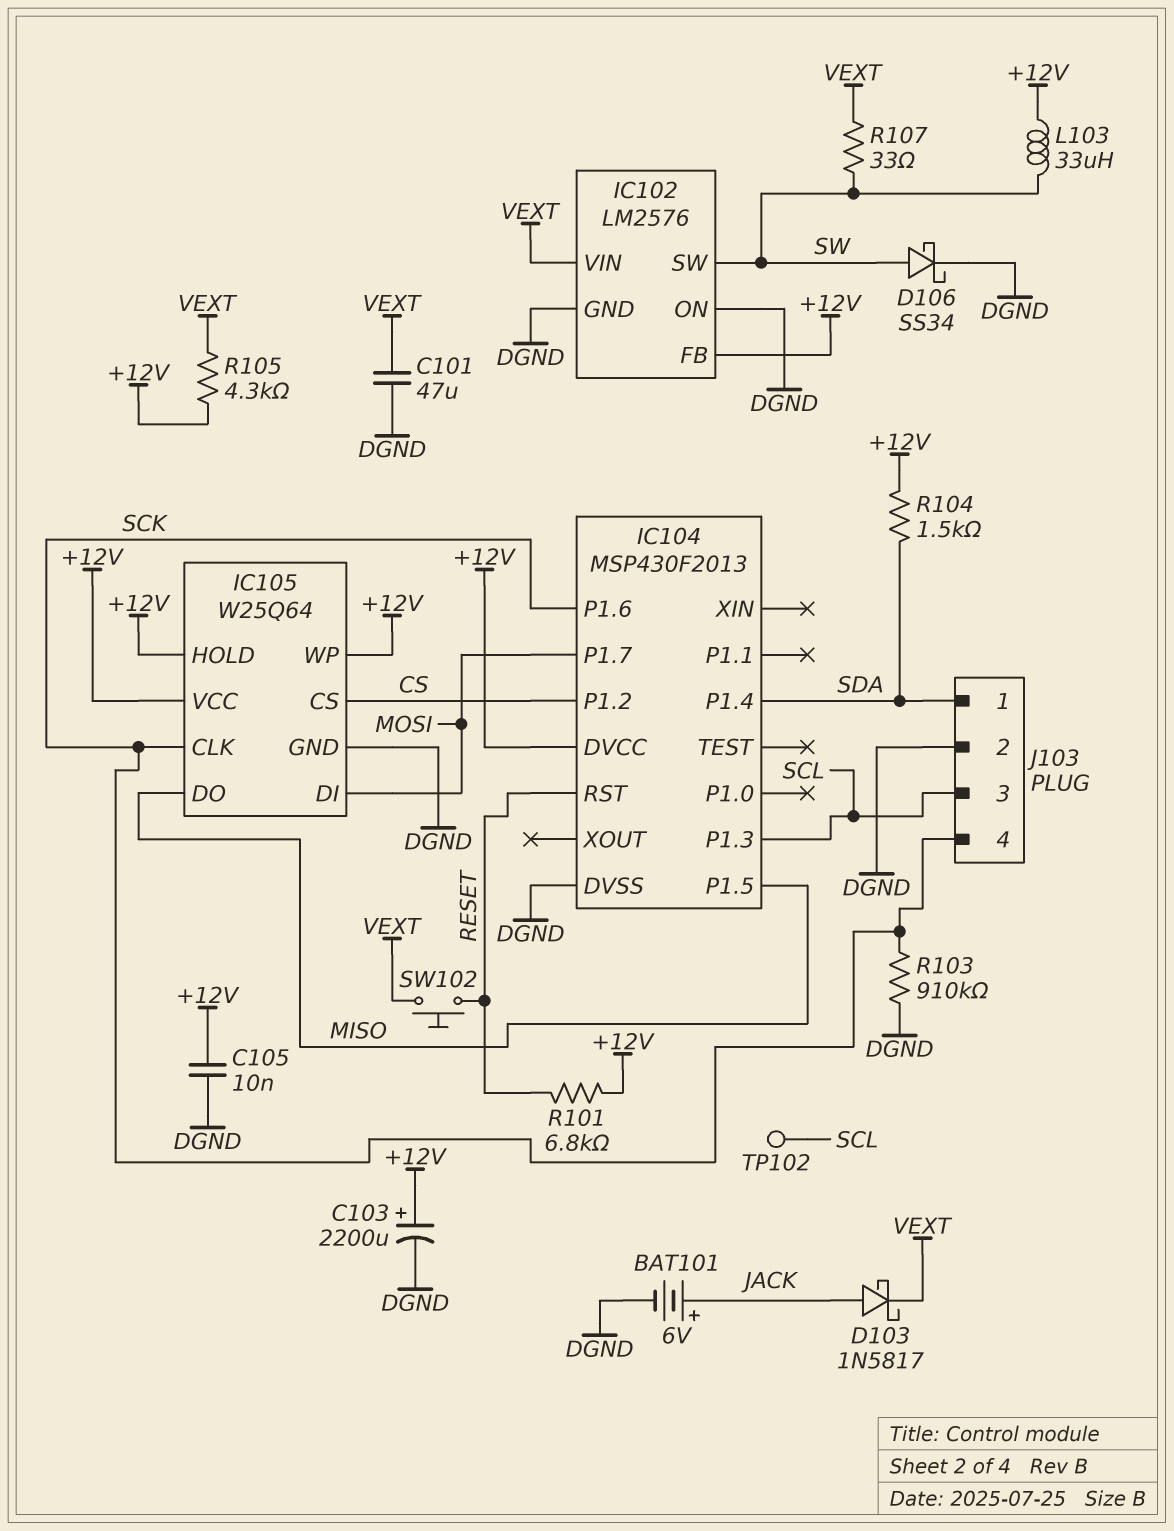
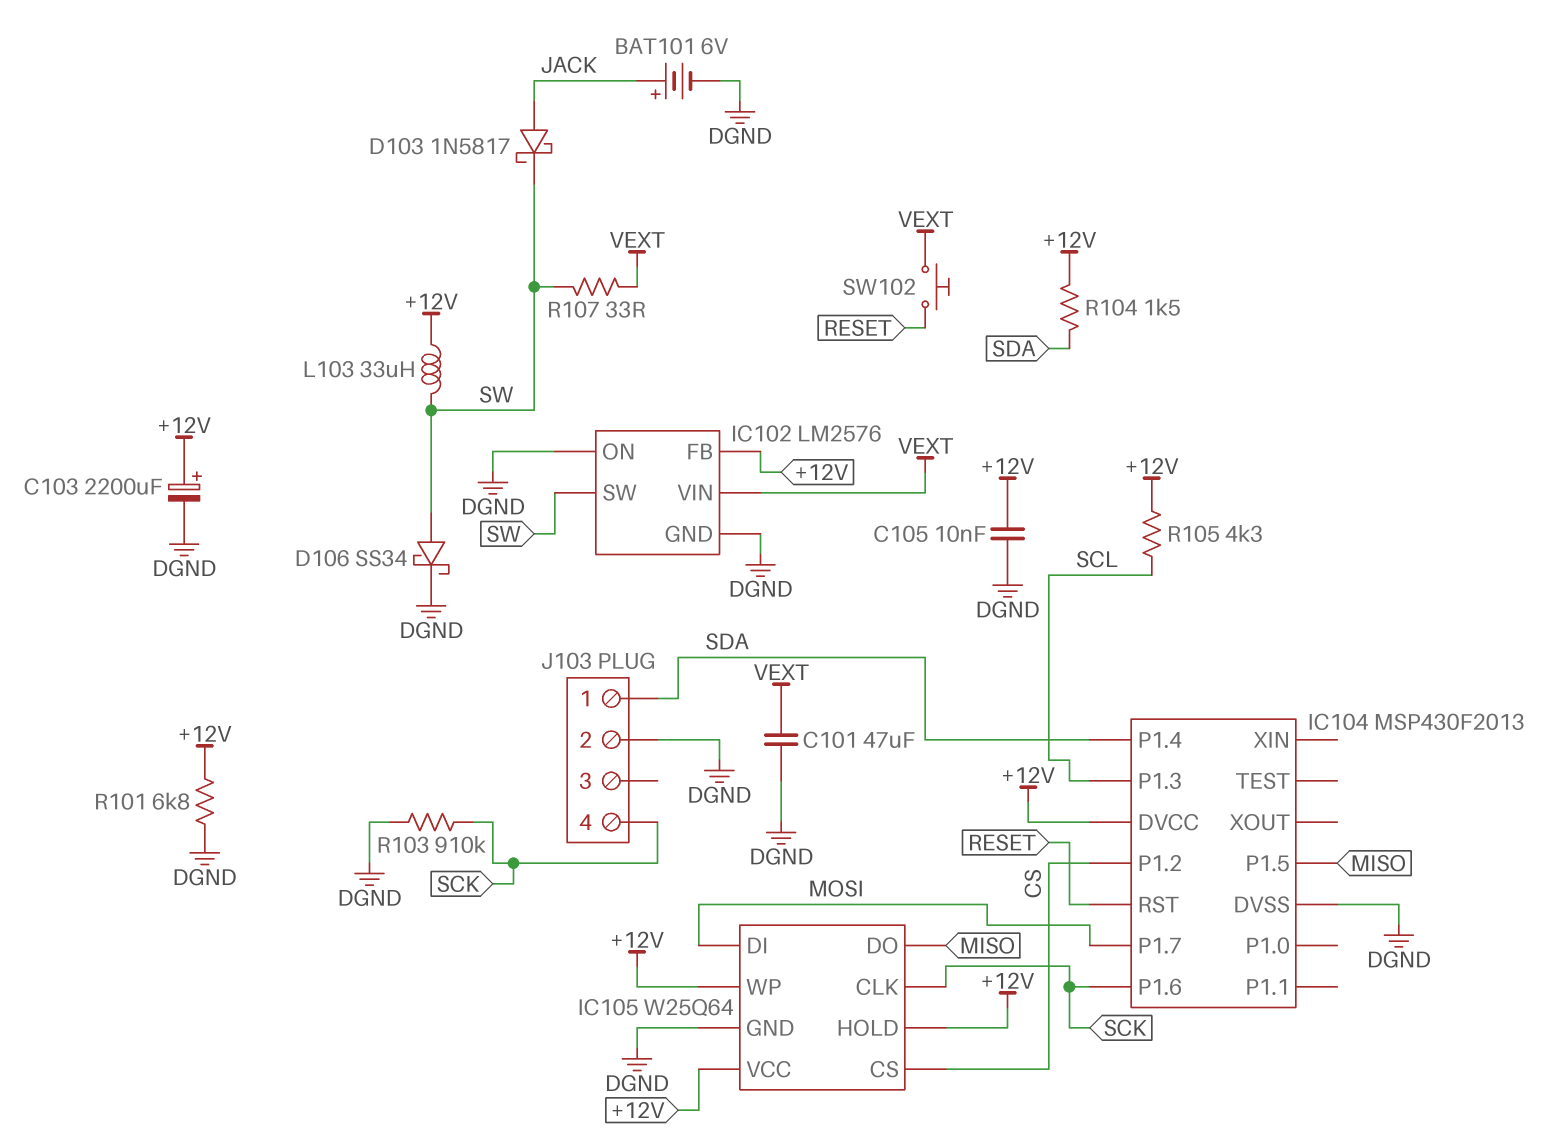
D103: schottky 1N5817 (A JACK, K VEXT) -> schottky 1N5817 (A JACK, K SW)
J103 pin 3: SCL -> none
R101: 6.8k (+12V, RESET) -> 6.8k (+12V, DGND)
R105: 4.3k (+12V, VEXT) -> 4.3k (+12V, SCL)
TP102: test point (SCL) -> none

